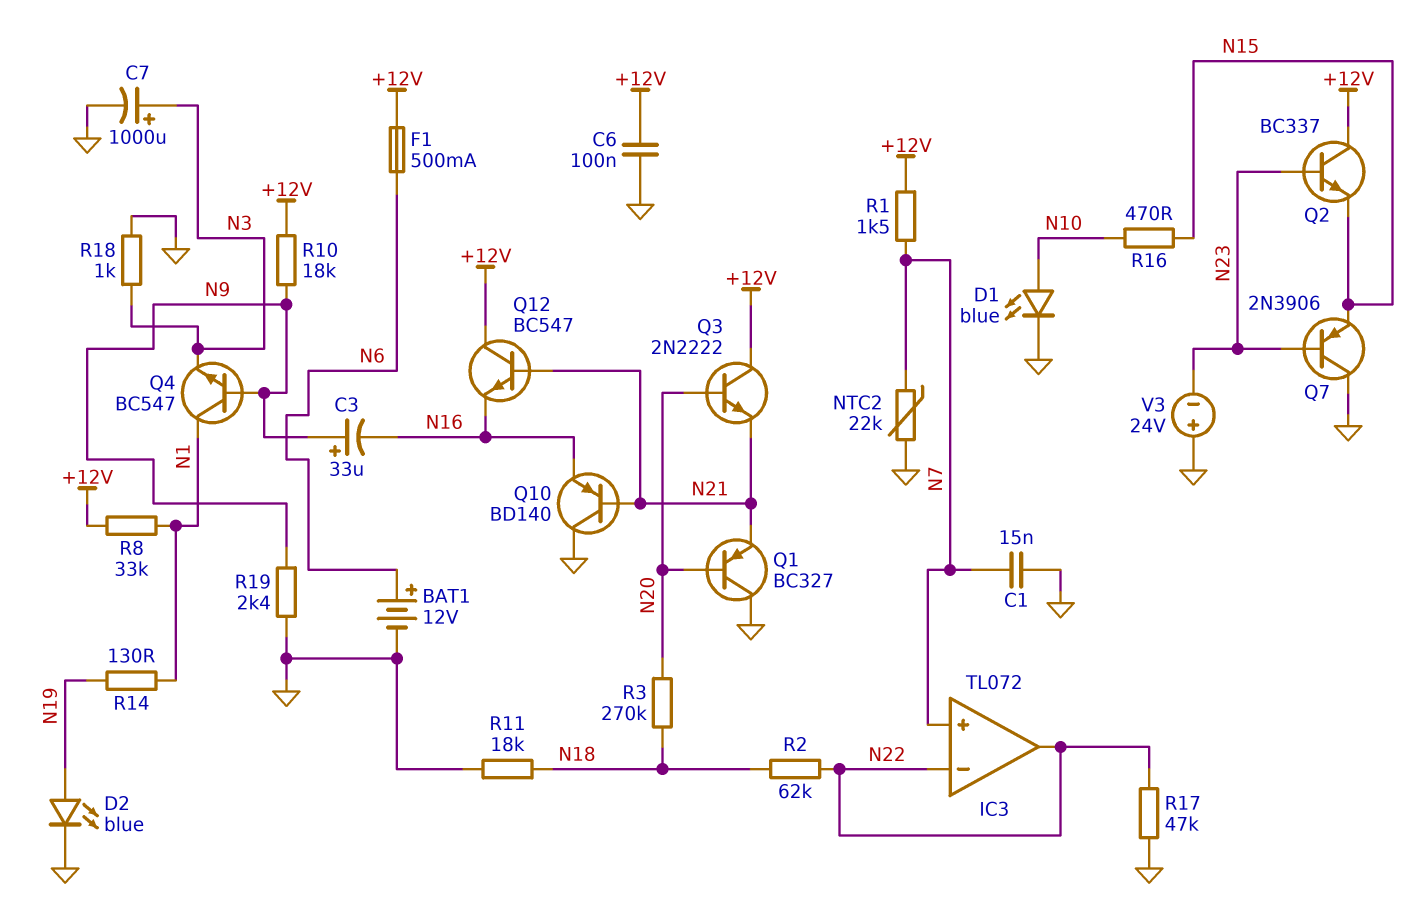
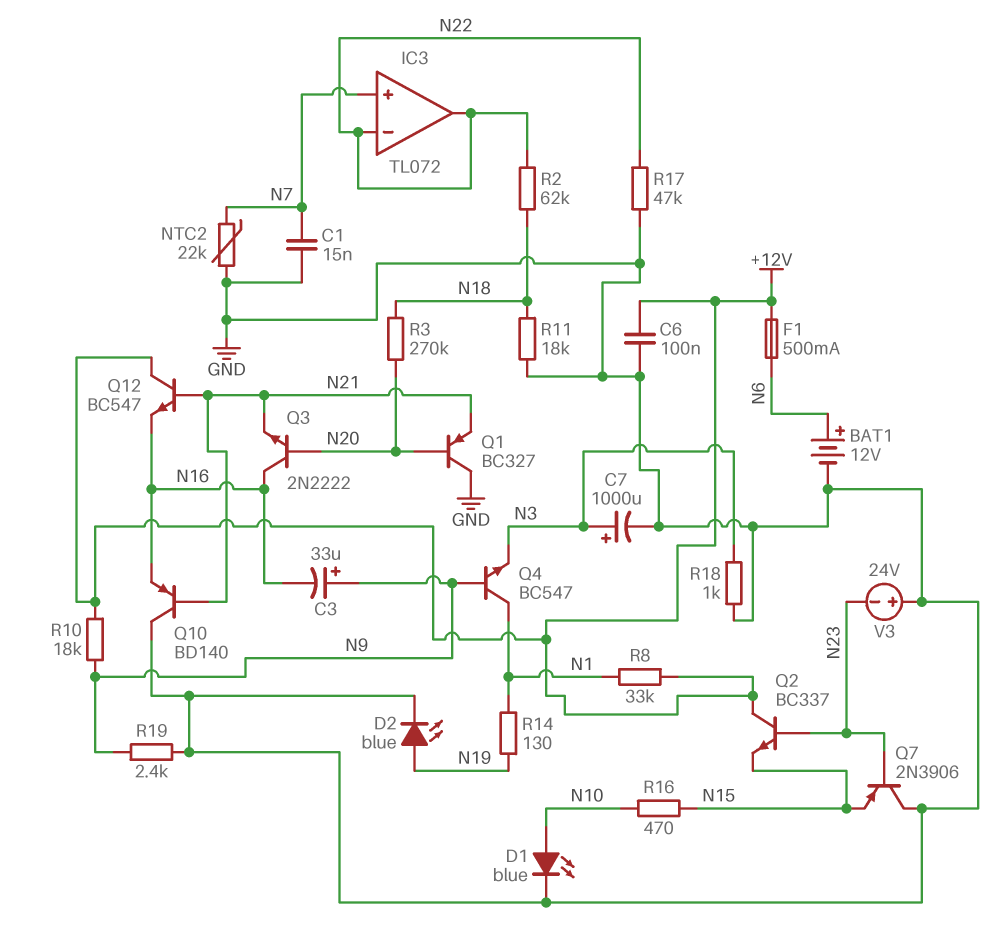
Q3: NPN 2N2222 (B N20, C +12V, E N21) -> NPN 2N2222 (B N20, C N16, E N21)
R1: 1.5k (+12V, N7) -> none

